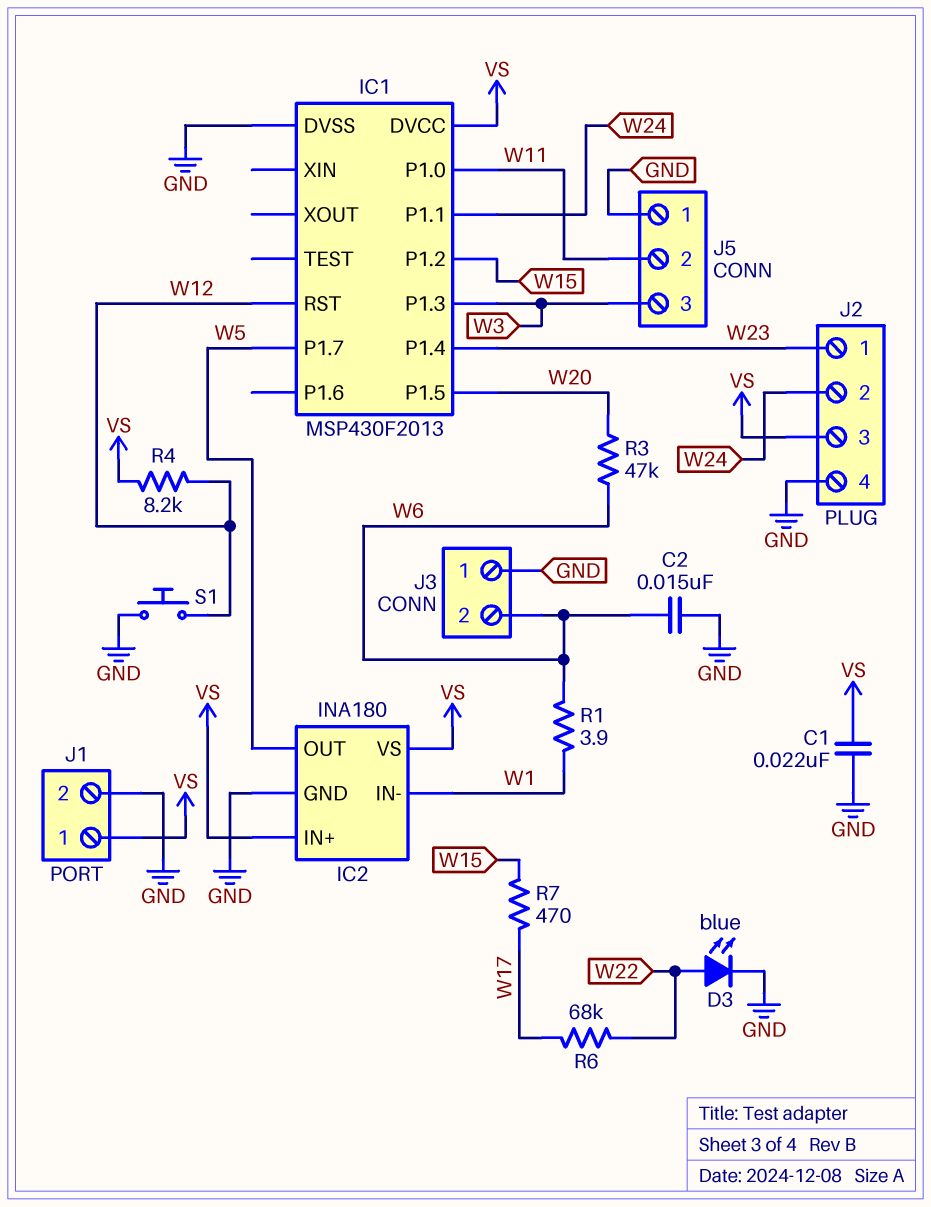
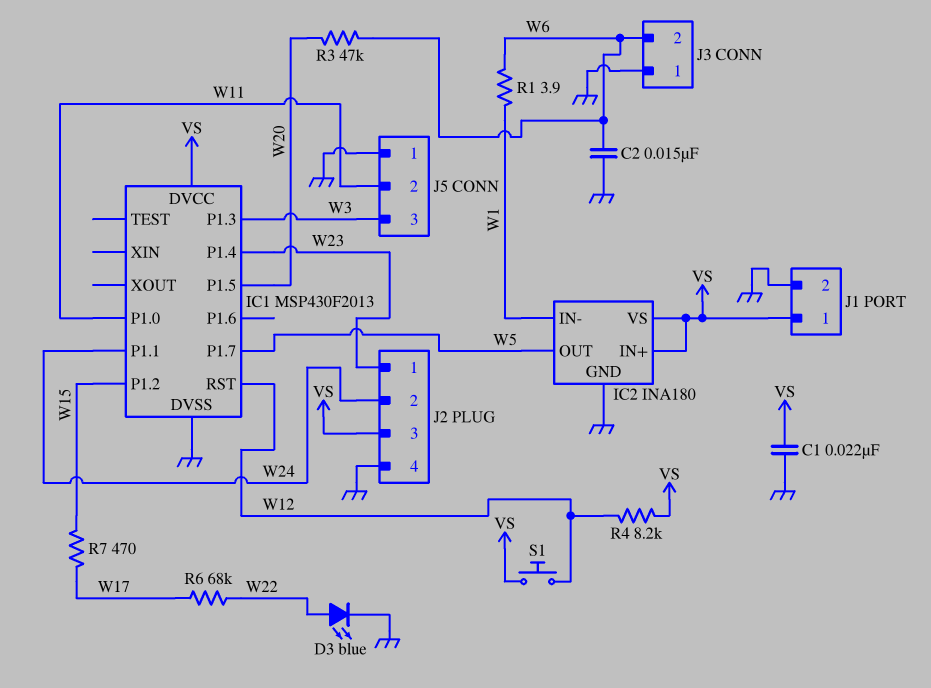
S1: button (GND, W12) -> button (VS, W12)

